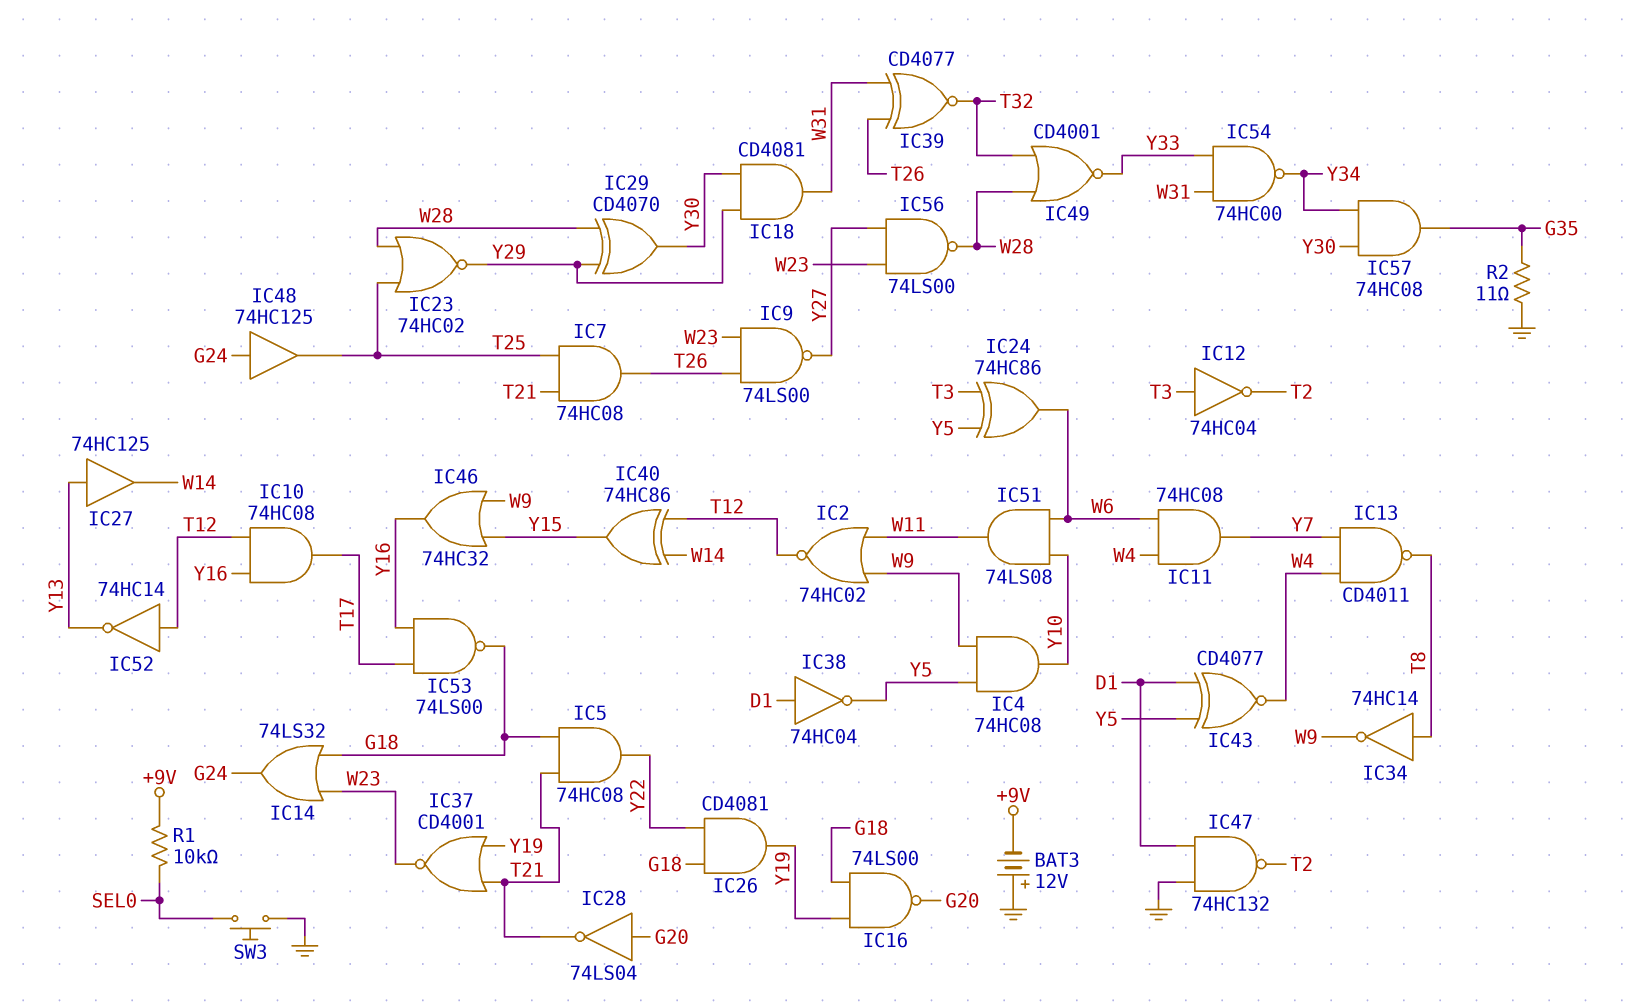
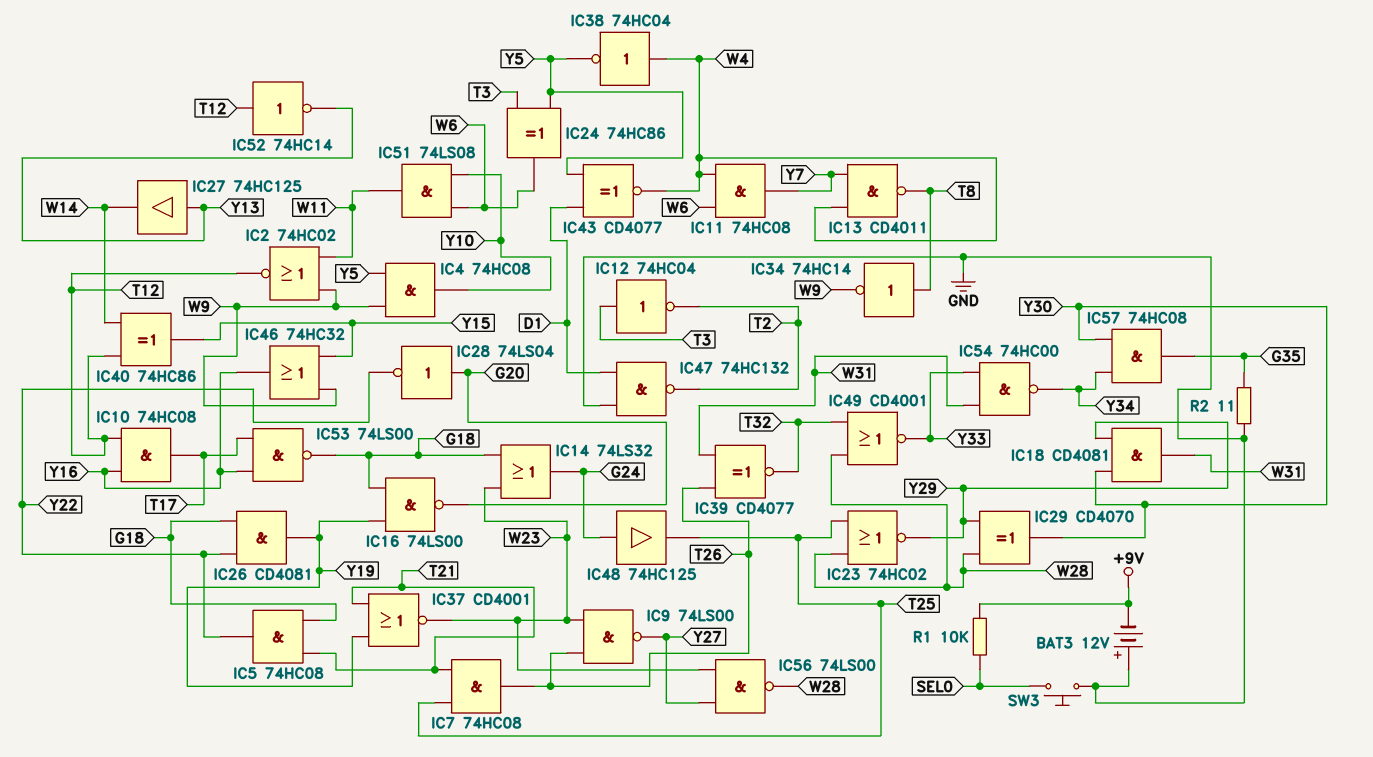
IC28: NOT 74LS04 (in G20, out T21) -> NOT 74LS04 (in G20, out Y22)
IC38: NOT 74HC04 (in D1, out Y5) -> NOT 74HC04 (in W4, out Y5)

